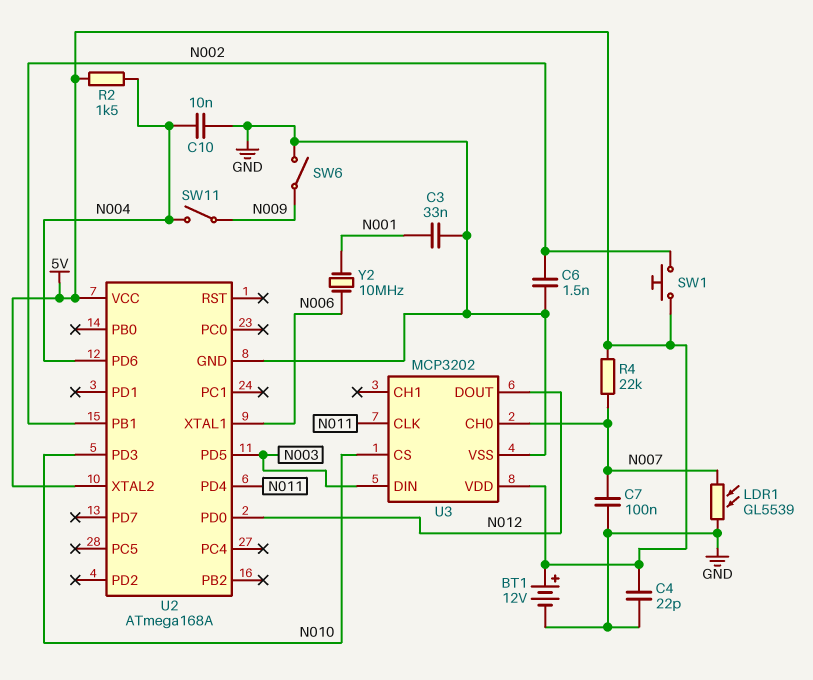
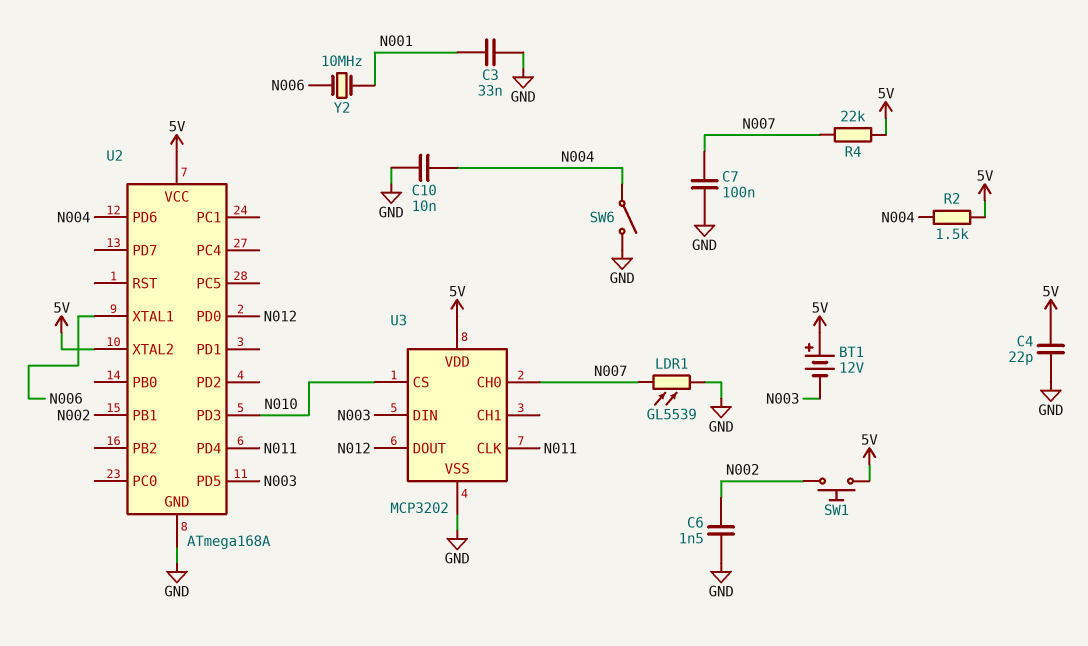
BT1: 12V (plus 5V, minus GND) -> 12V (plus 5V, minus N003)
SW6: switch (GND, N009) -> switch (GND, N004)
SW11: switch (N004, N009) -> none

